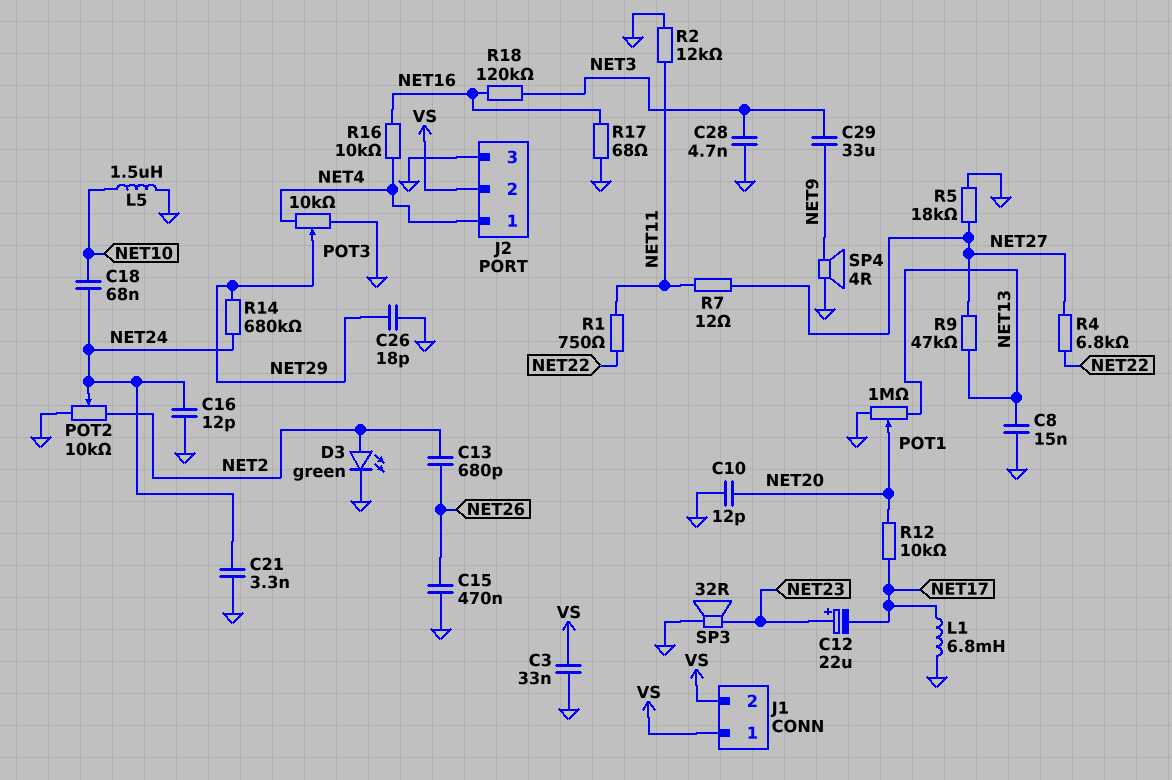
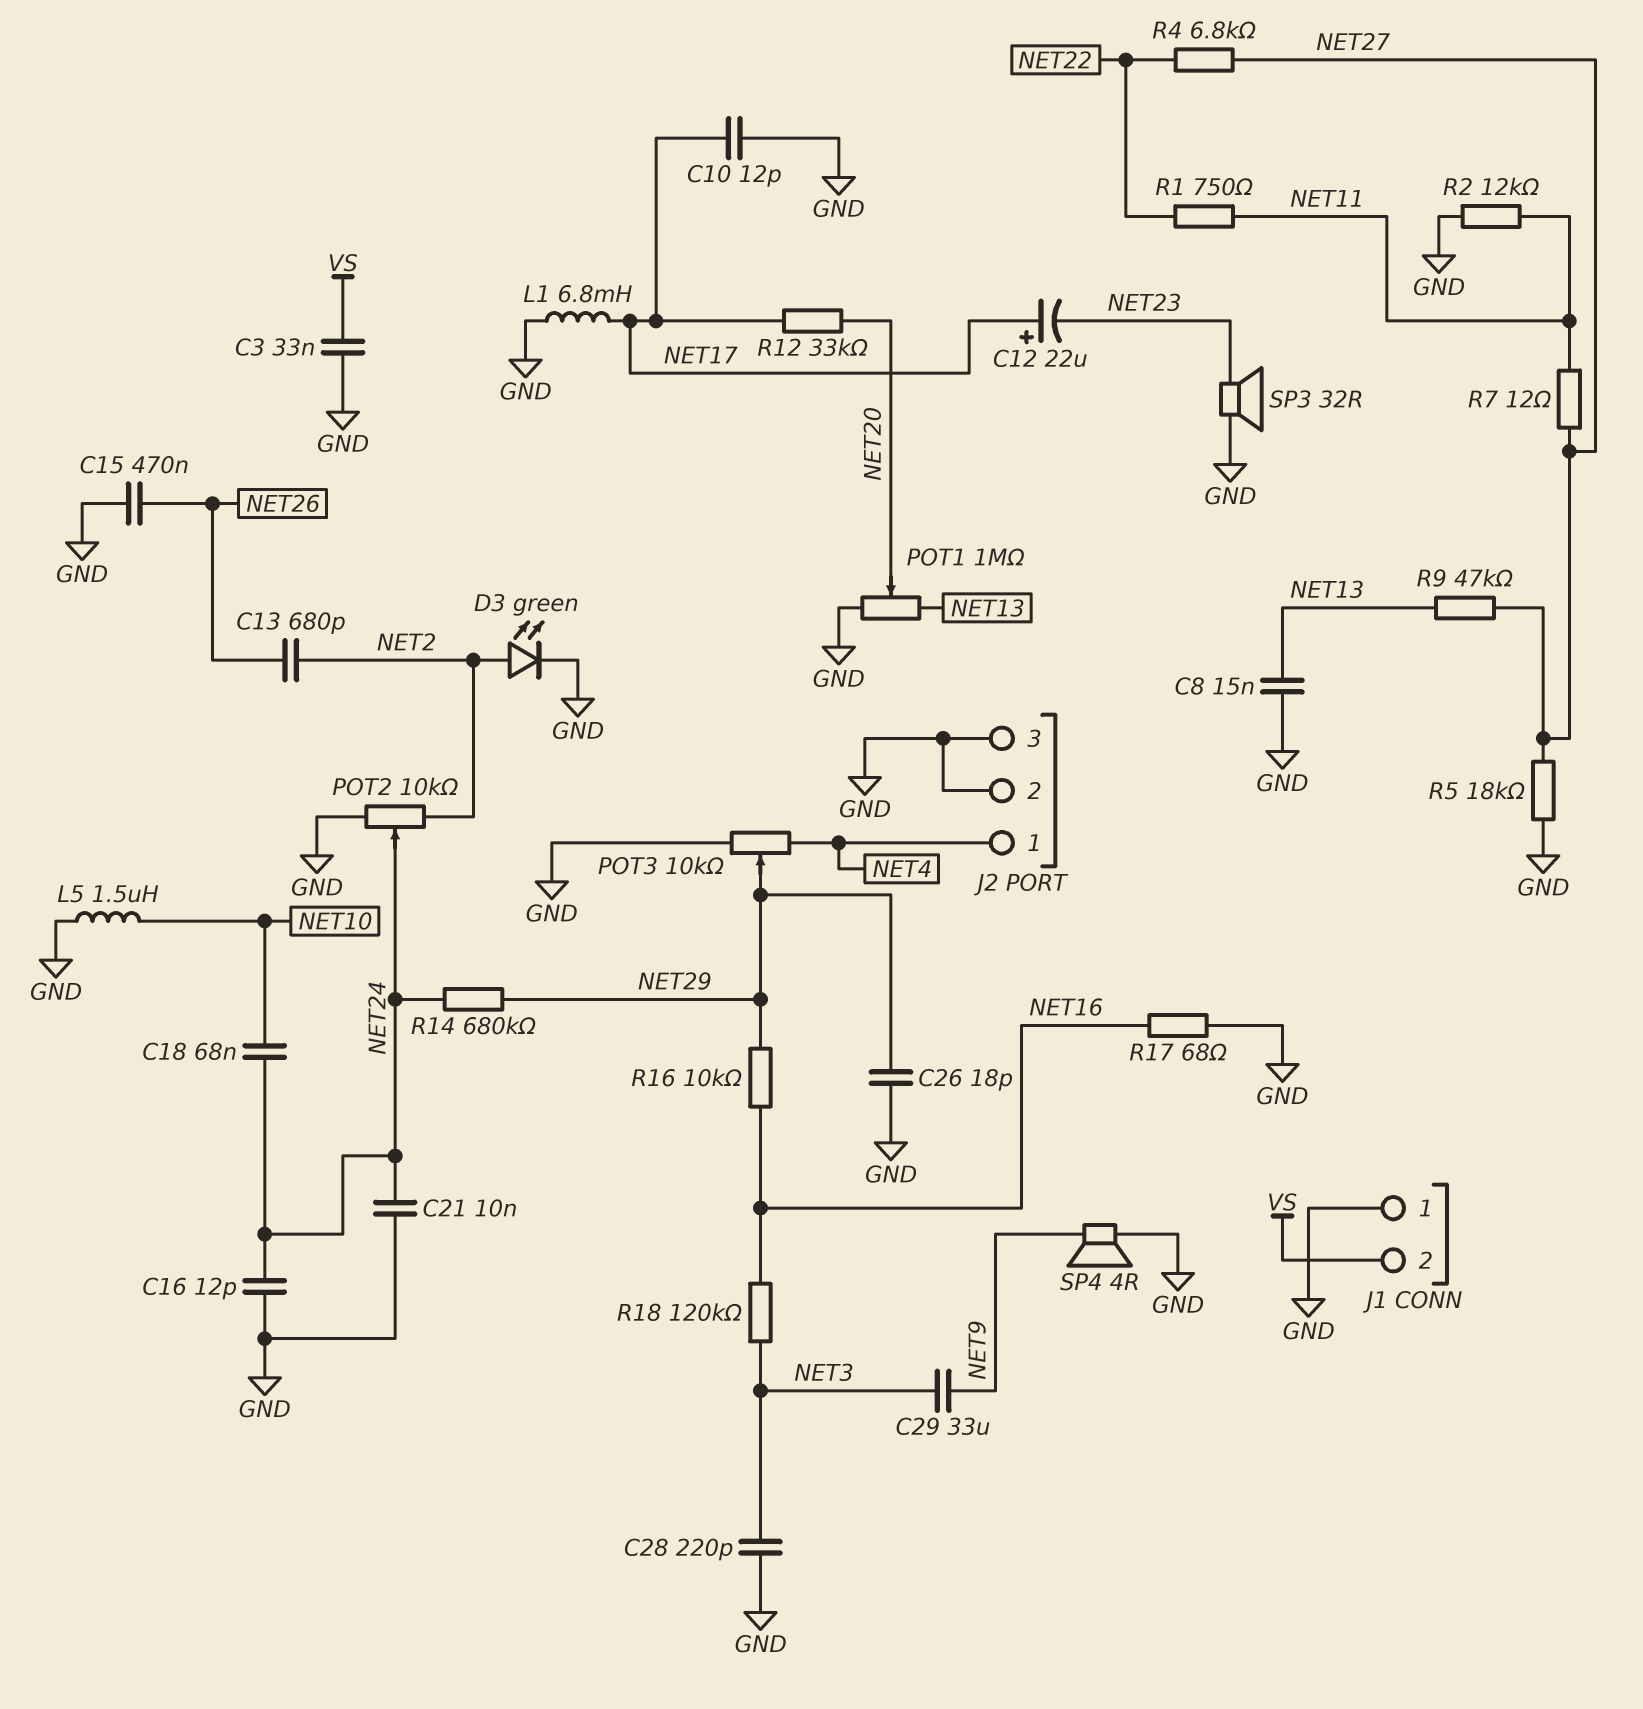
C10: 12pF (GND, NET20) -> 12pF (GND, NET17)
C12: 22uF (plus NET23, minus NET17) -> 22uF (plus NET17, minus NET23)
C21: 3.3nF (GND, NET24) -> 10nF (GND, NET24)
C28: 4.7nF (GND, NET3) -> 220pF (GND, NET3)
J1 pin 1: VS -> GND
J2 pin 2: VS -> GND
R12: 10k (NET17, NET20) -> 33k (NET17, NET20)
R16: 10k (NET4, NET16) -> 10k (NET16, NET29)

